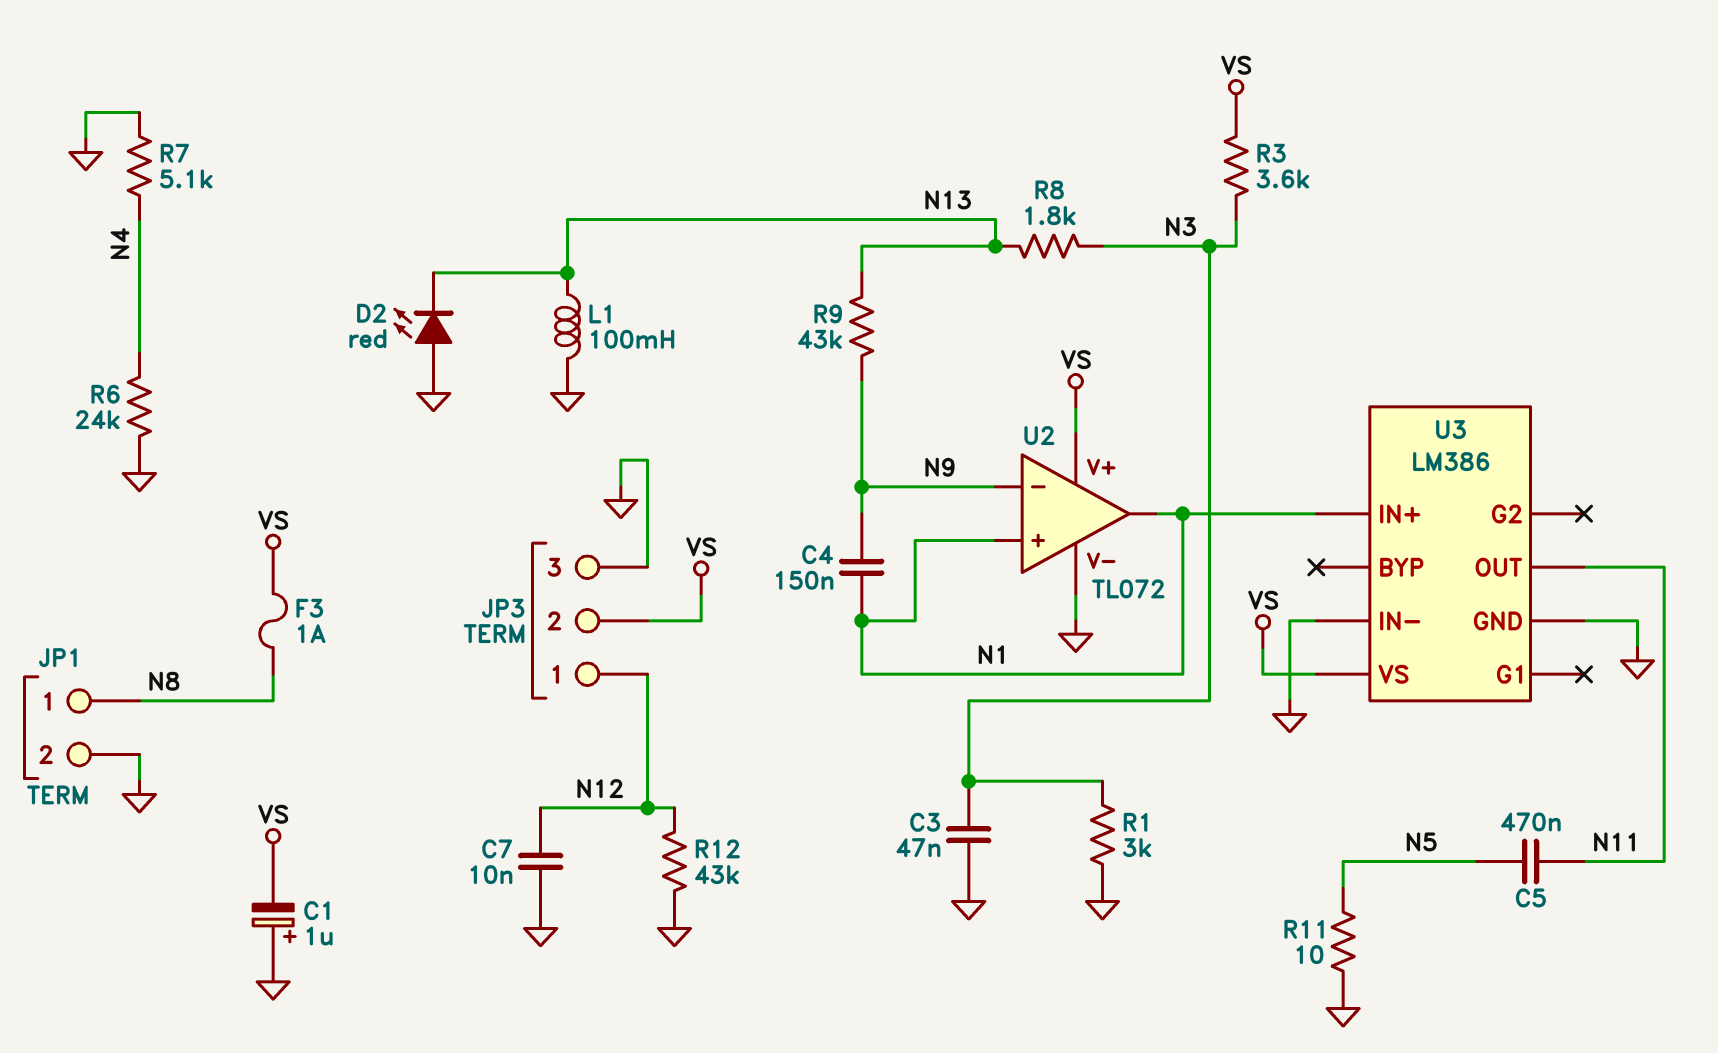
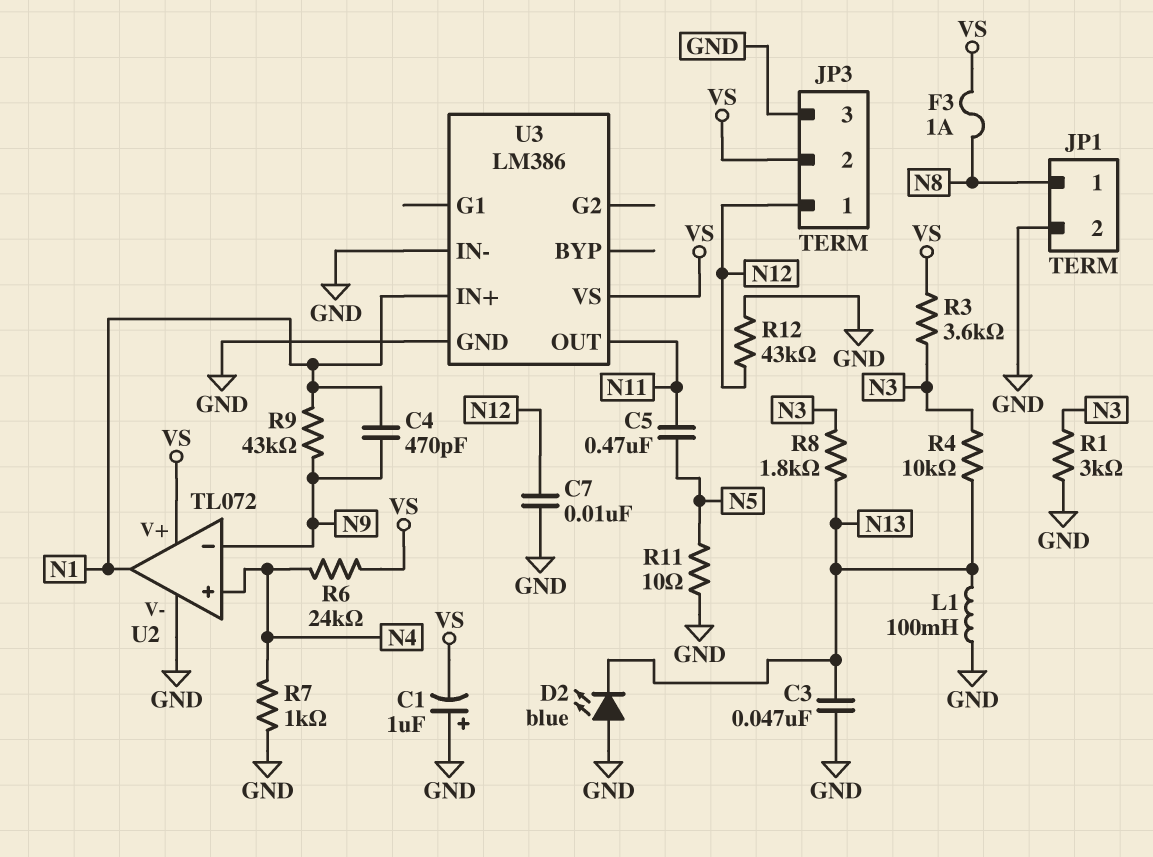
C3: 47nF (GND, N3) -> 47nF (GND, N13)
C4: 150nF (N1, N9) -> 470pF (N1, N9)
D2: LED red (A GND, K N13) -> LED blue (A GND, K N13)
R4: none -> 10k (N3, N13)
R6: 24k (GND, N4) -> 24k (N4, VS)
R7: 5.1k (GND, N4) -> 1k (GND, N4)
R9: 43k (N9, N13) -> 43k (N1, N9)
U2 pin in+: N1 -> N4

